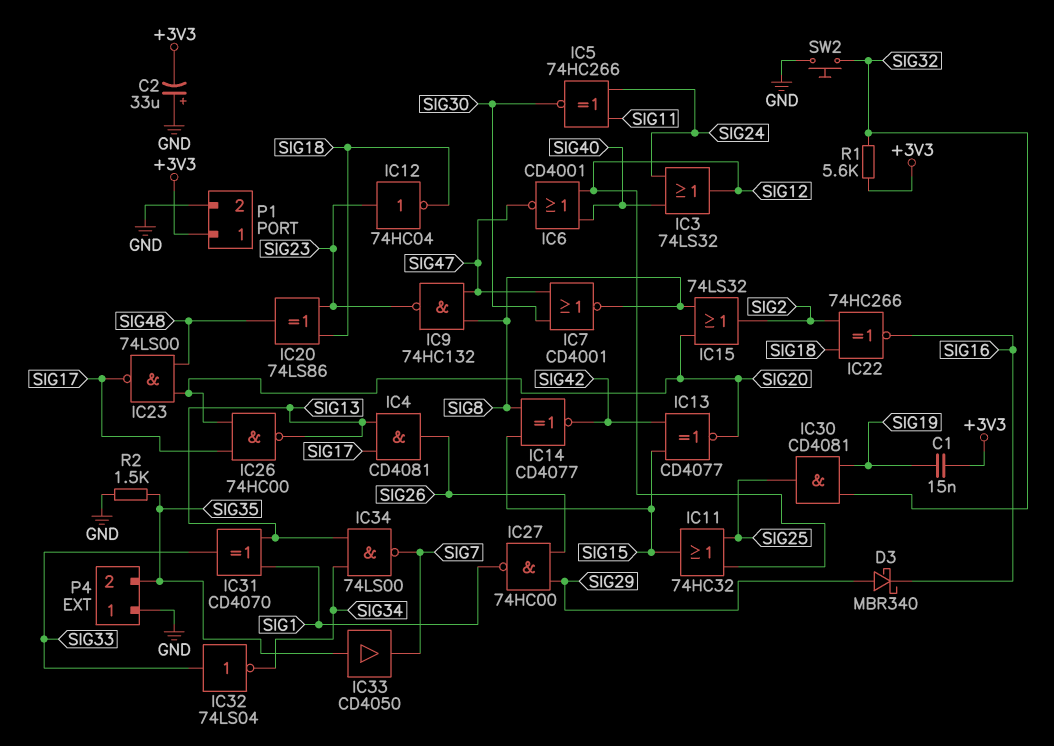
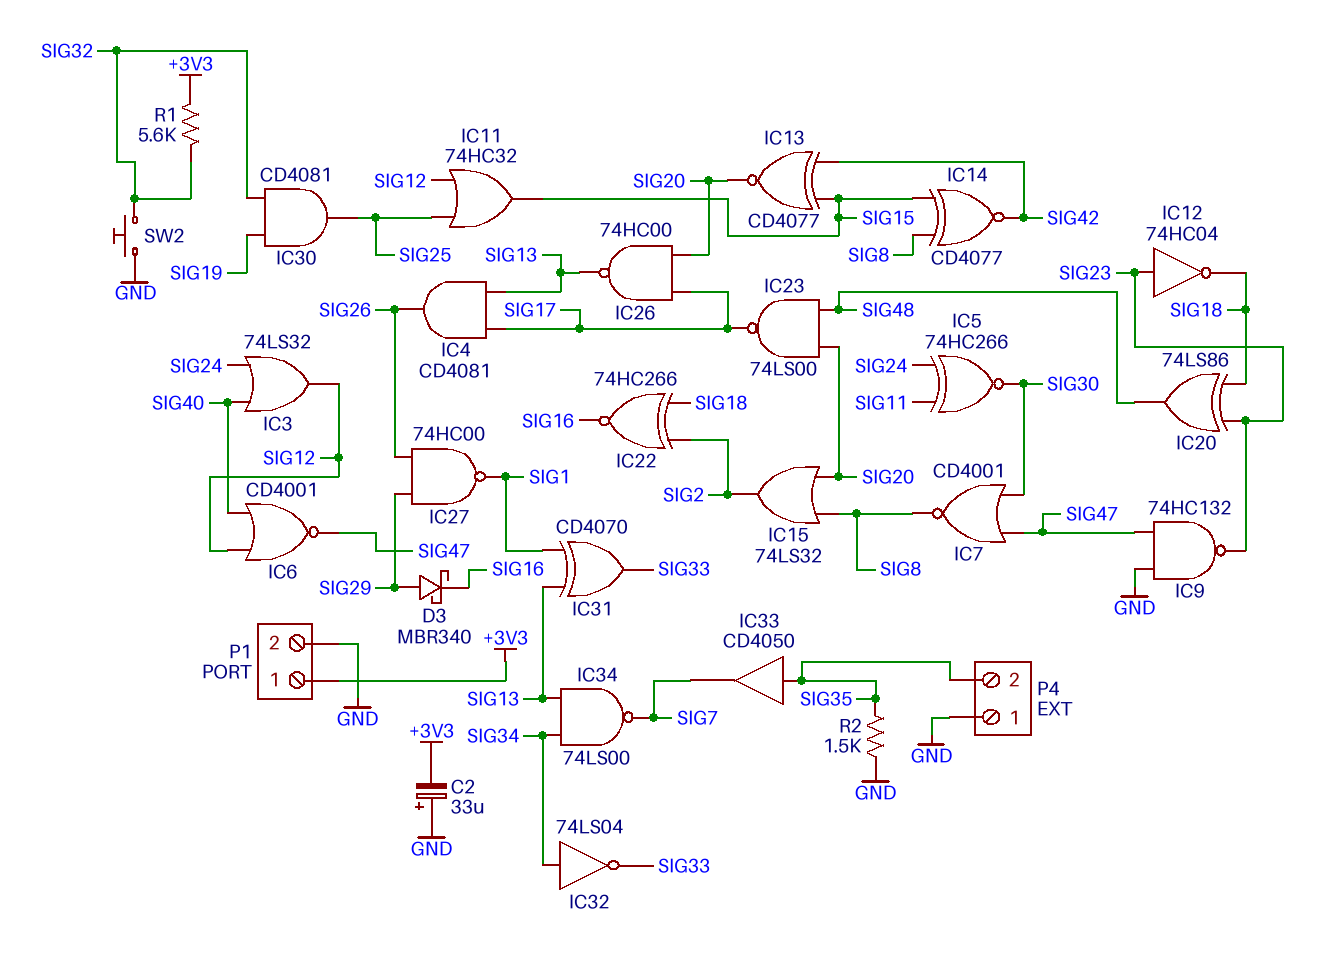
C1: 15nF (+3V3, SIG19) -> none
IC9: NAND 74HC132 (in SIG8, in SIG47, out SIG23) -> NAND 74HC132 (in GND, in SIG47, out SIG23)
IC32: NOT 74LS04 (in SIG33, out SIG34) -> NOT 74LS04 (in SIG34, out SIG33)

